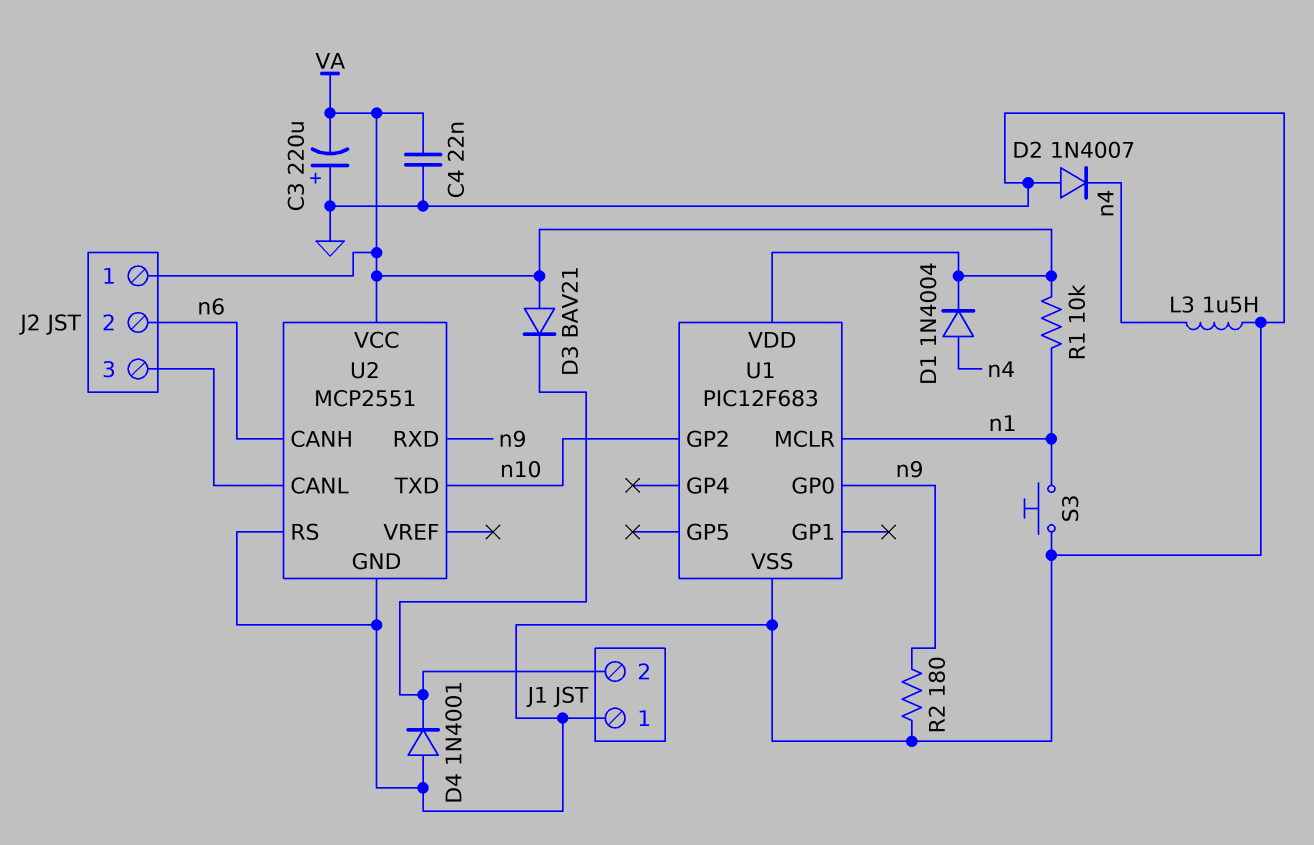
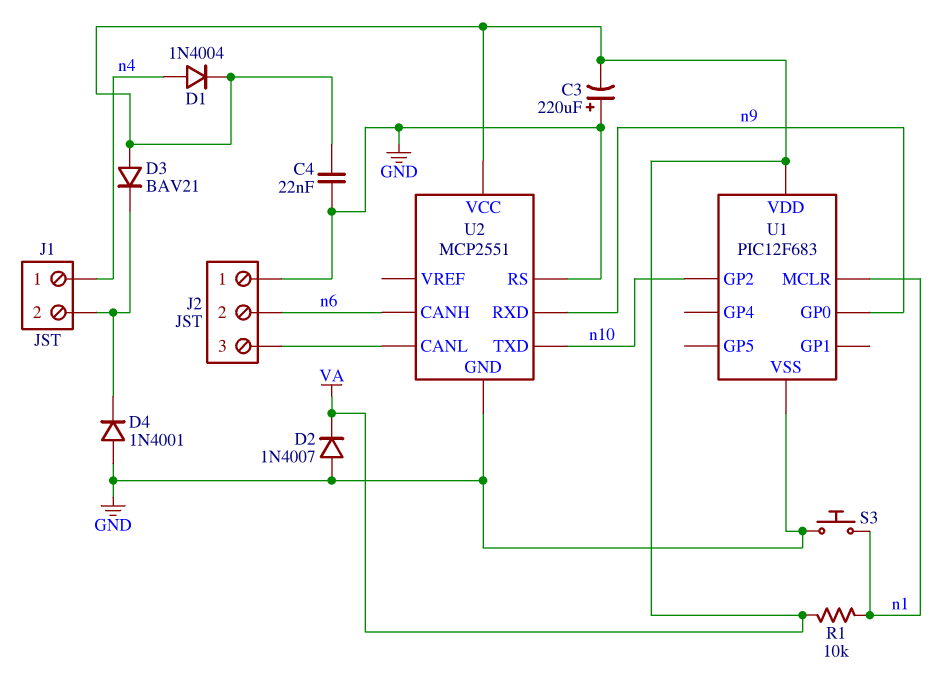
D2: diode 1N4007 (A GND, K n4) -> diode 1N4007 (A GND, K VA)
J1 pin 1: GND -> n4
J2 pin 1: VA -> GND
L3: 1.5uH (GND, n4) -> none
R2: 180 (GND, n9) -> none

